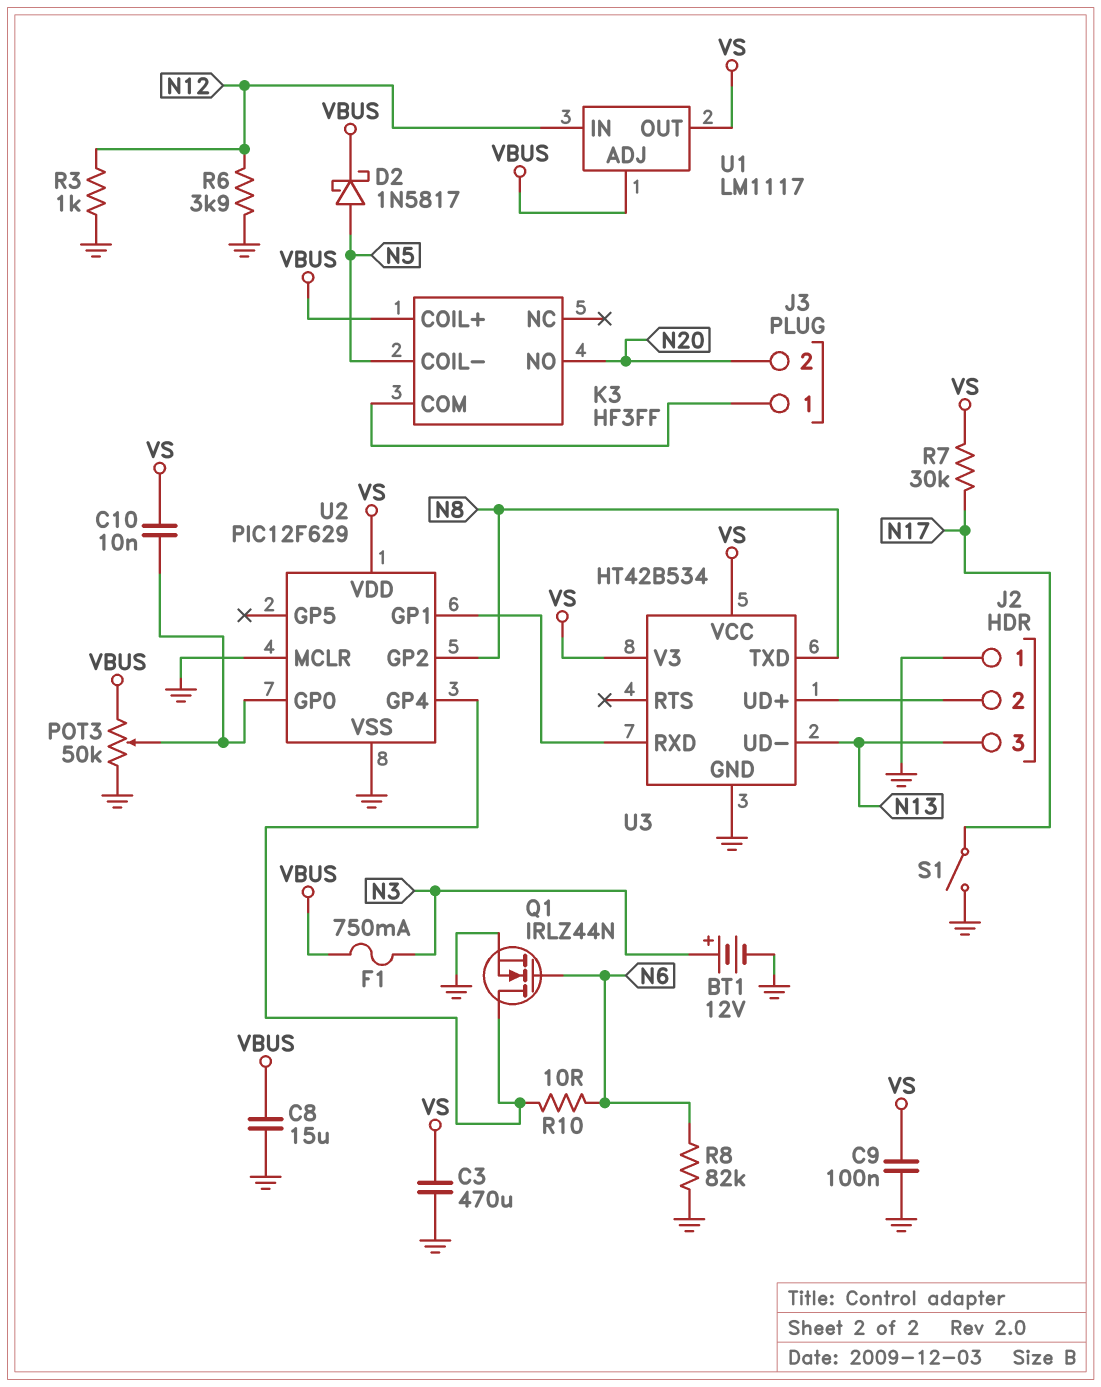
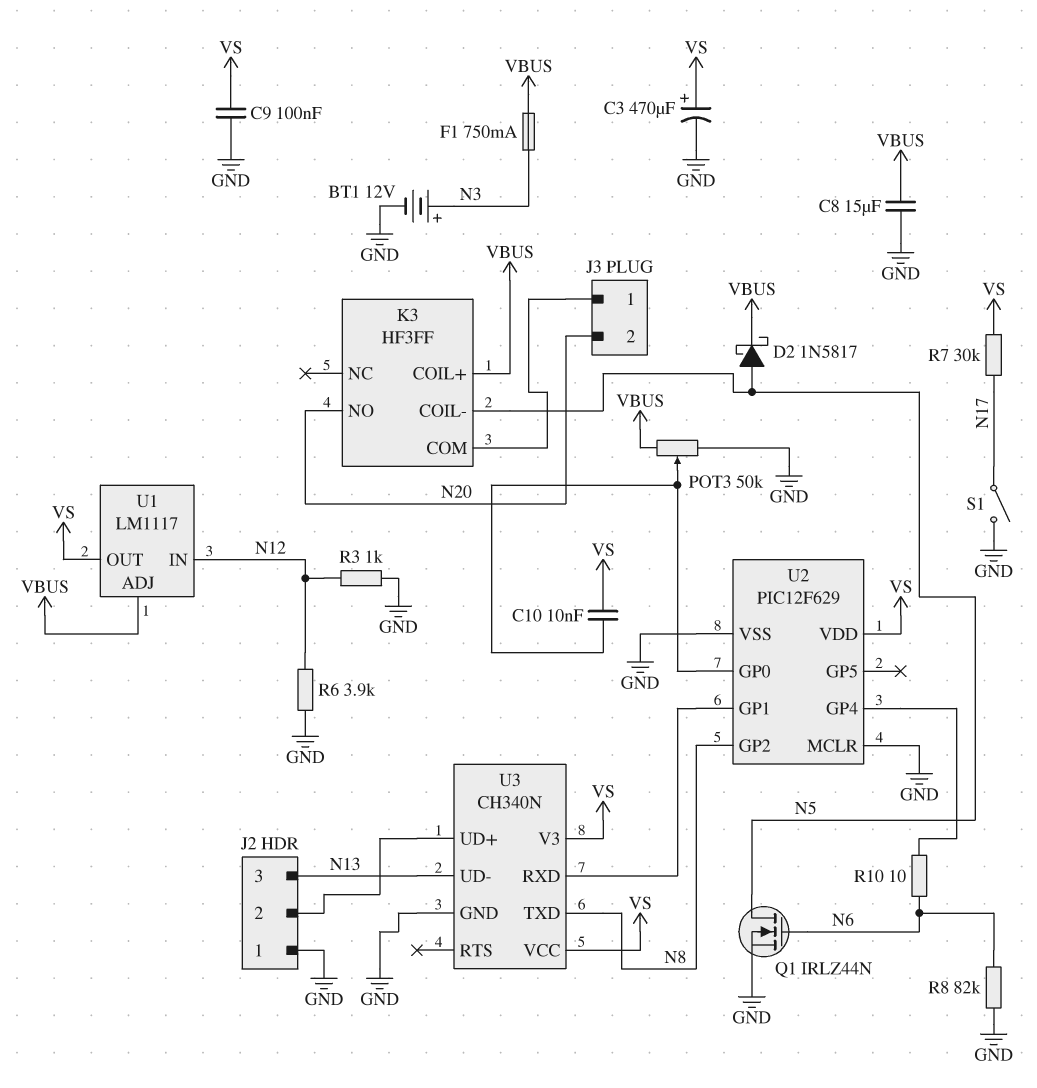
C3: 470uF (GND, VS) -> 470uF (plus VS, minus GND)
Q1: NMOS IRLZ44N (G N6, D U2/GP4, S GND) -> NMOS IRLZ44N (G N6, D N5, S GND)
U3: HT42B534 -> CH340N

